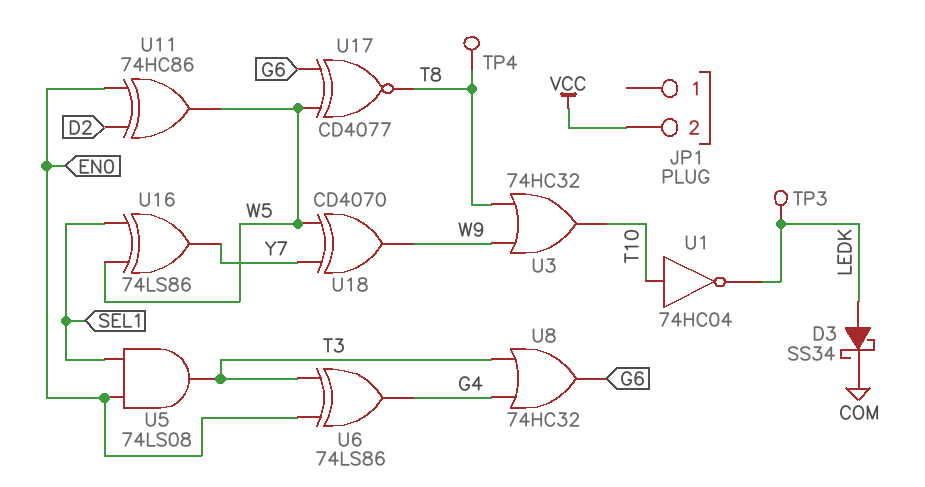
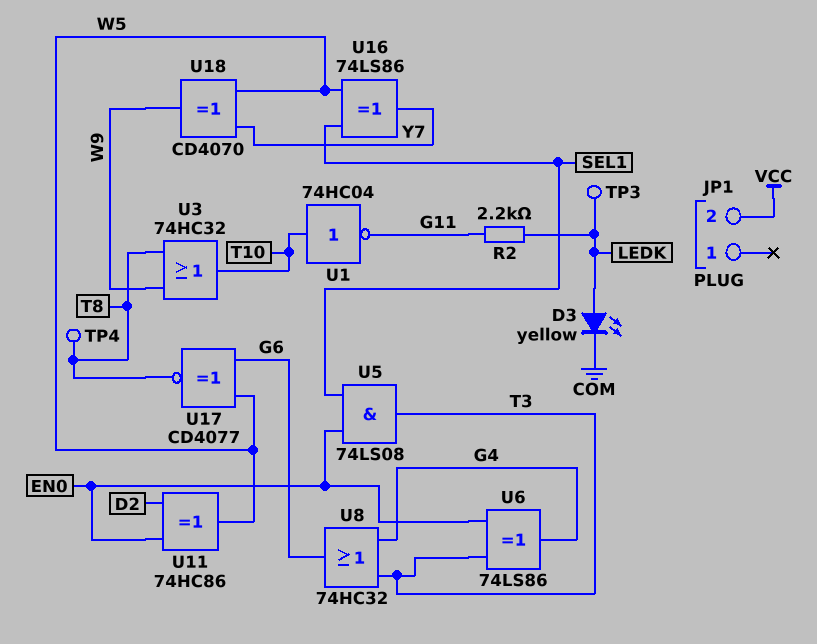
D3: schottky SS34 (A LEDK, K COM) -> LED yellow (A LEDK, K COM)
R2: none -> 2.2k (G11, LEDK)
U1: NOT 74HC04 (in T10, out LEDK) -> NOT 74HC04 (in T10, out G11)

